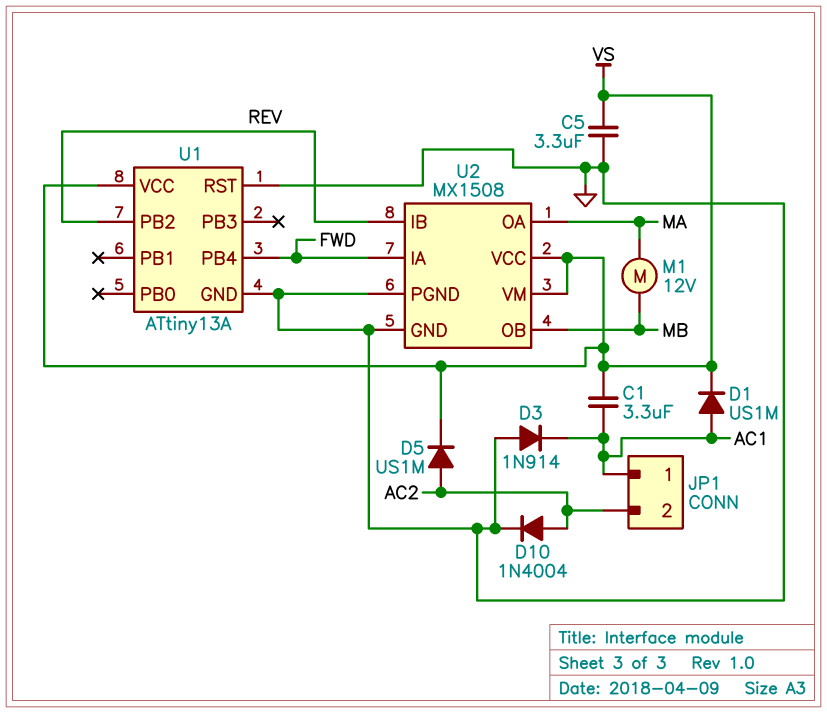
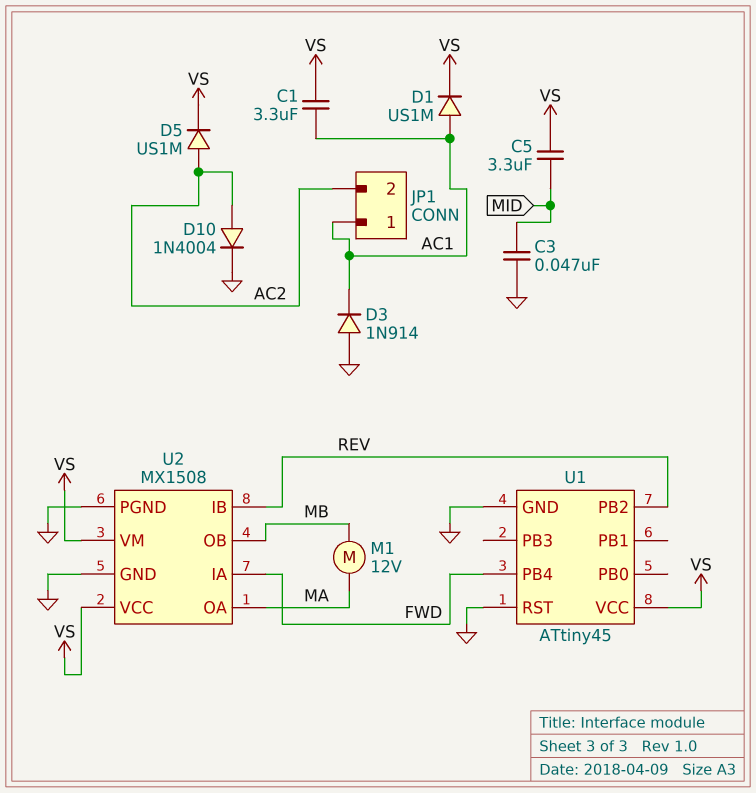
C3: none -> 47nF (GND, MID)
C5: 3.3uF (GND, VS) -> 3.3uF (MID, VS)
U1: ATtiny13A -> ATtiny45

